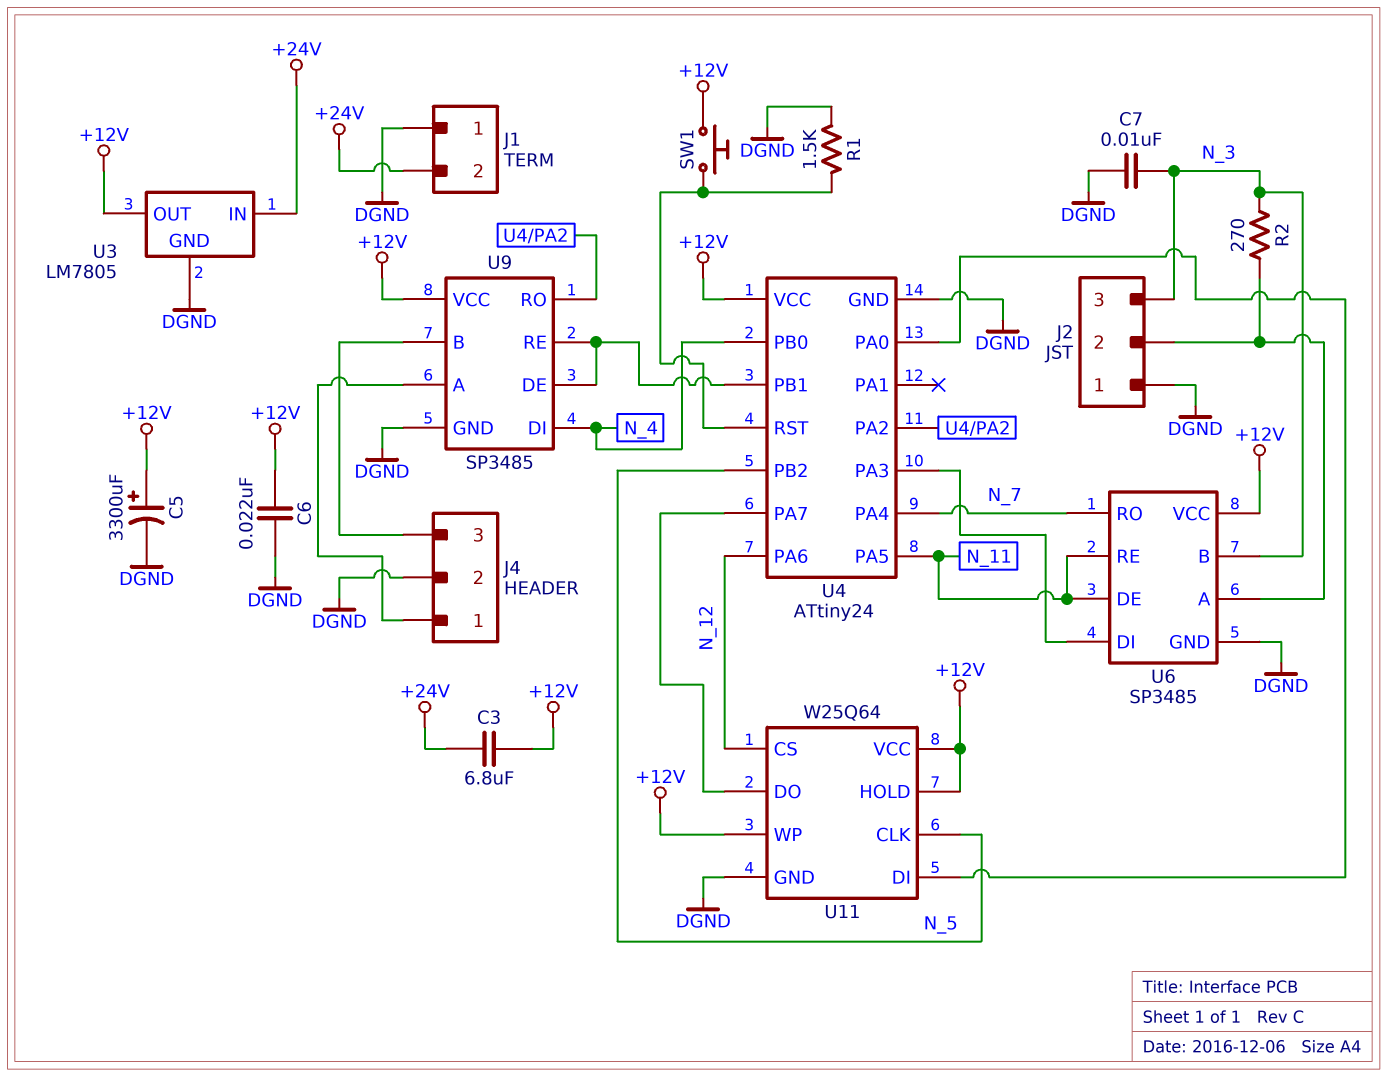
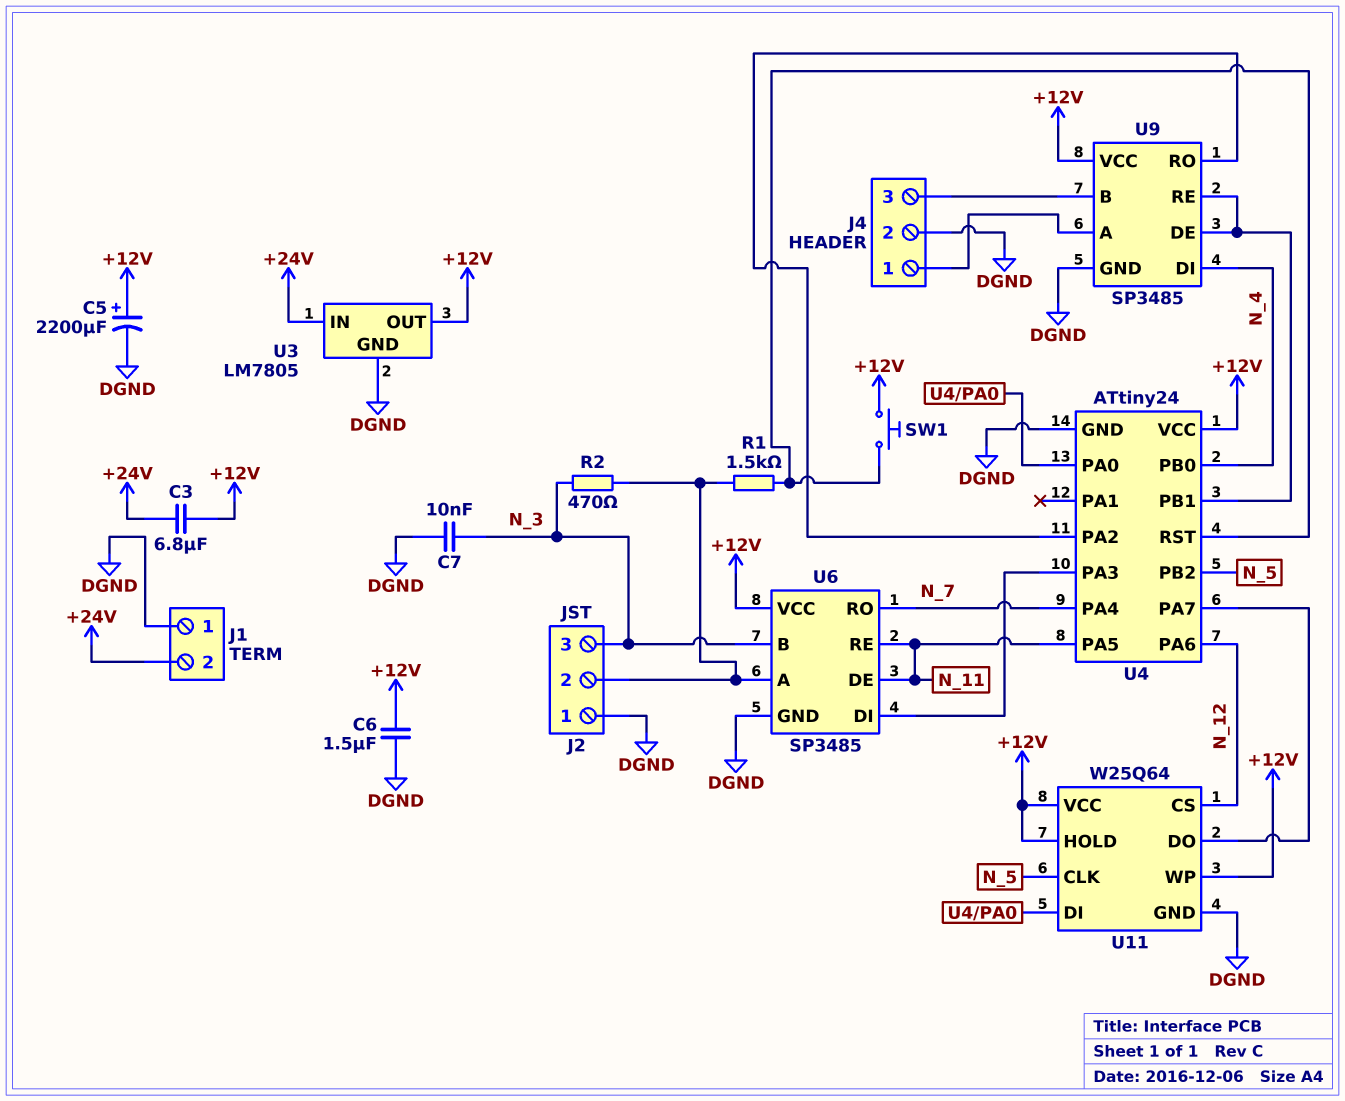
C5: 3300uF (plus +12V, minus DGND) -> 2200uF (plus +12V, minus DGND)
C6: 22nF (+12V, DGND) -> 1.5uF (+12V, DGND)
R1: 1.5k (DGND, U4/RST) -> 1.5k (J2/2, U4/RST)
R2: 270 (J2/2, N_3) -> 470 (J2/2, N_3)

